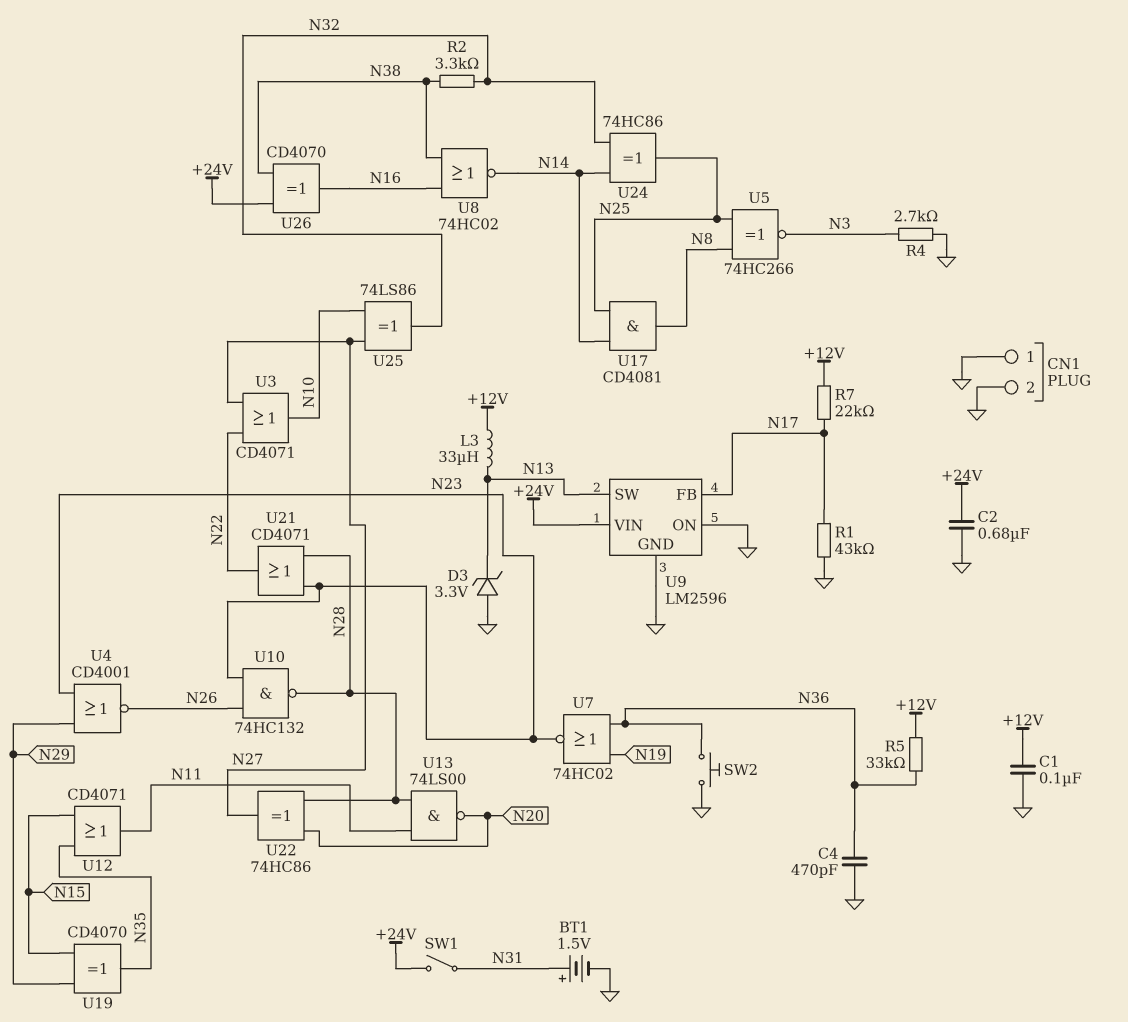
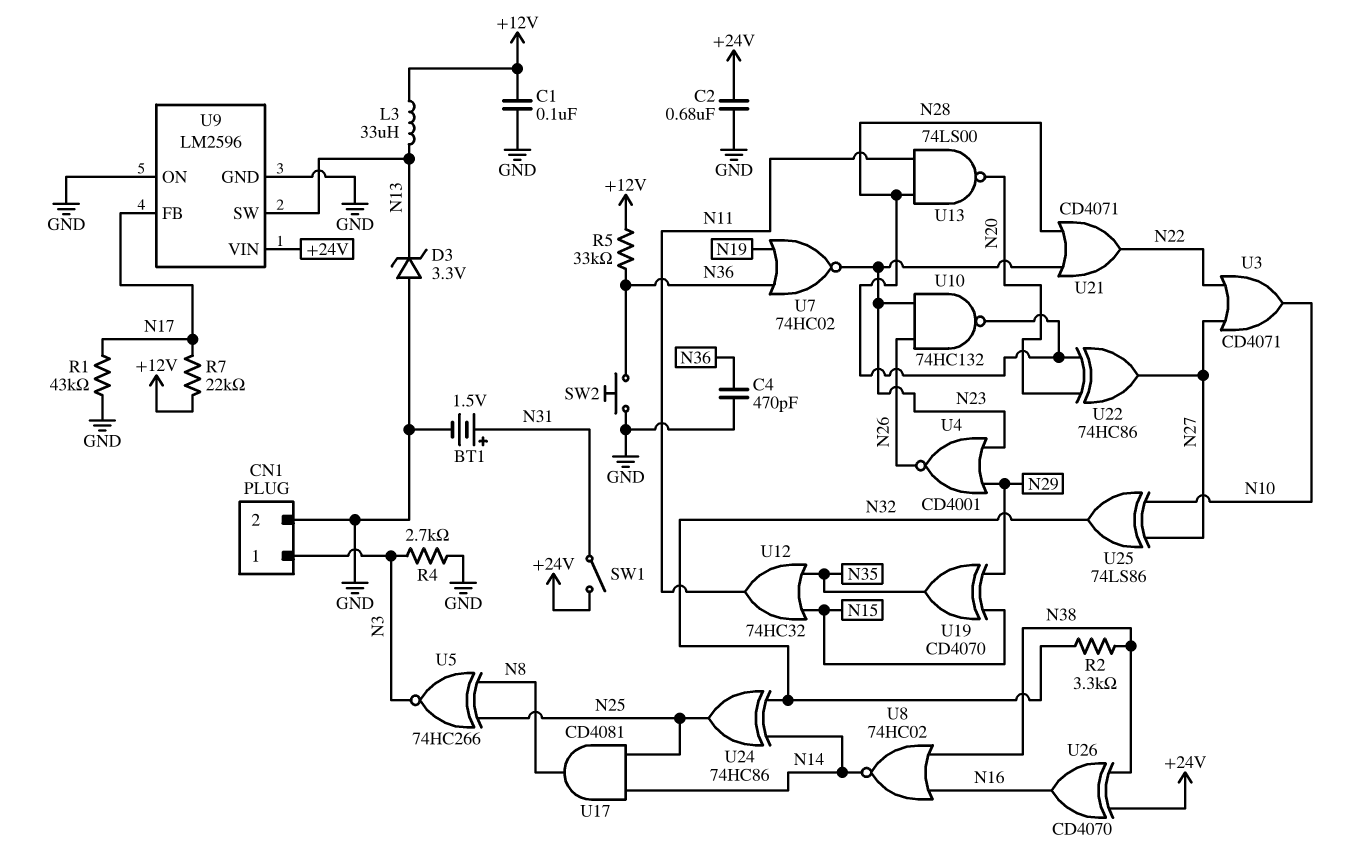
CN1 pin 1: GND -> N3
U12: OR CD4071 (in N15, in N35, out N11) -> OR 74HC32 (in N15, in N35, out N11)

